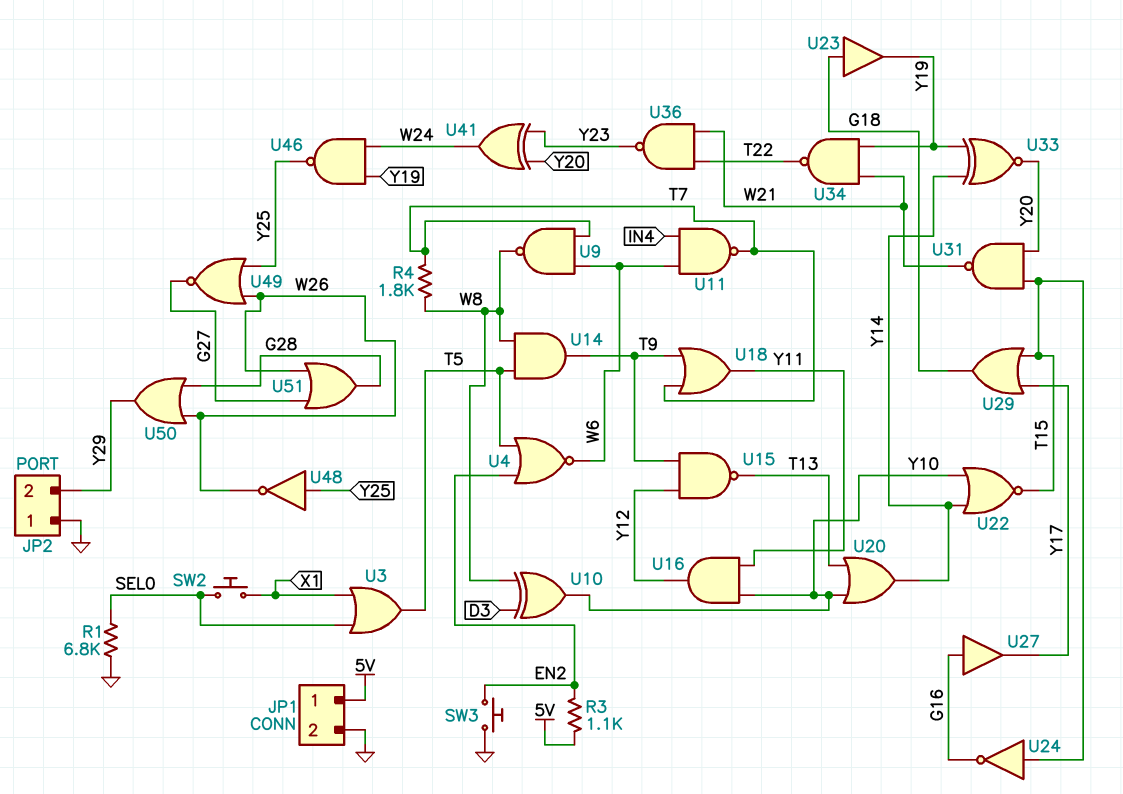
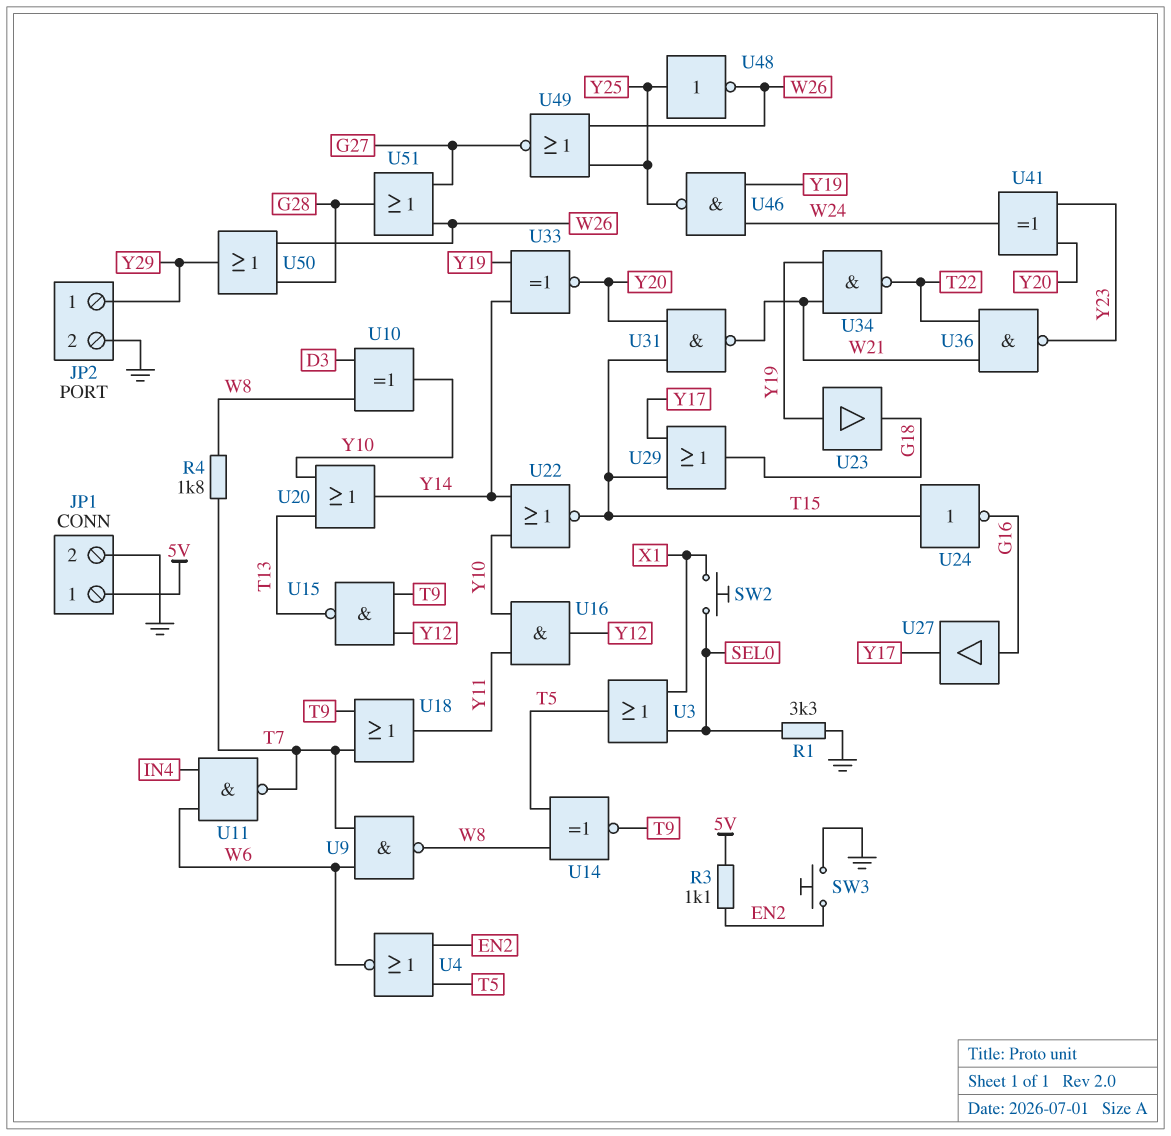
JP2 pin 1: GND -> Y29
JP2 pin 2: Y29 -> GND
R1: 6.8k (GND, SEL0) -> 3.3k (GND, SEL0)
U14: AND (in T5, in W8, out T9) -> XNOR (in T5, in W8, out T9)
U23: buffer (in G18, out Y19) -> buffer (in Y19, out G18)

